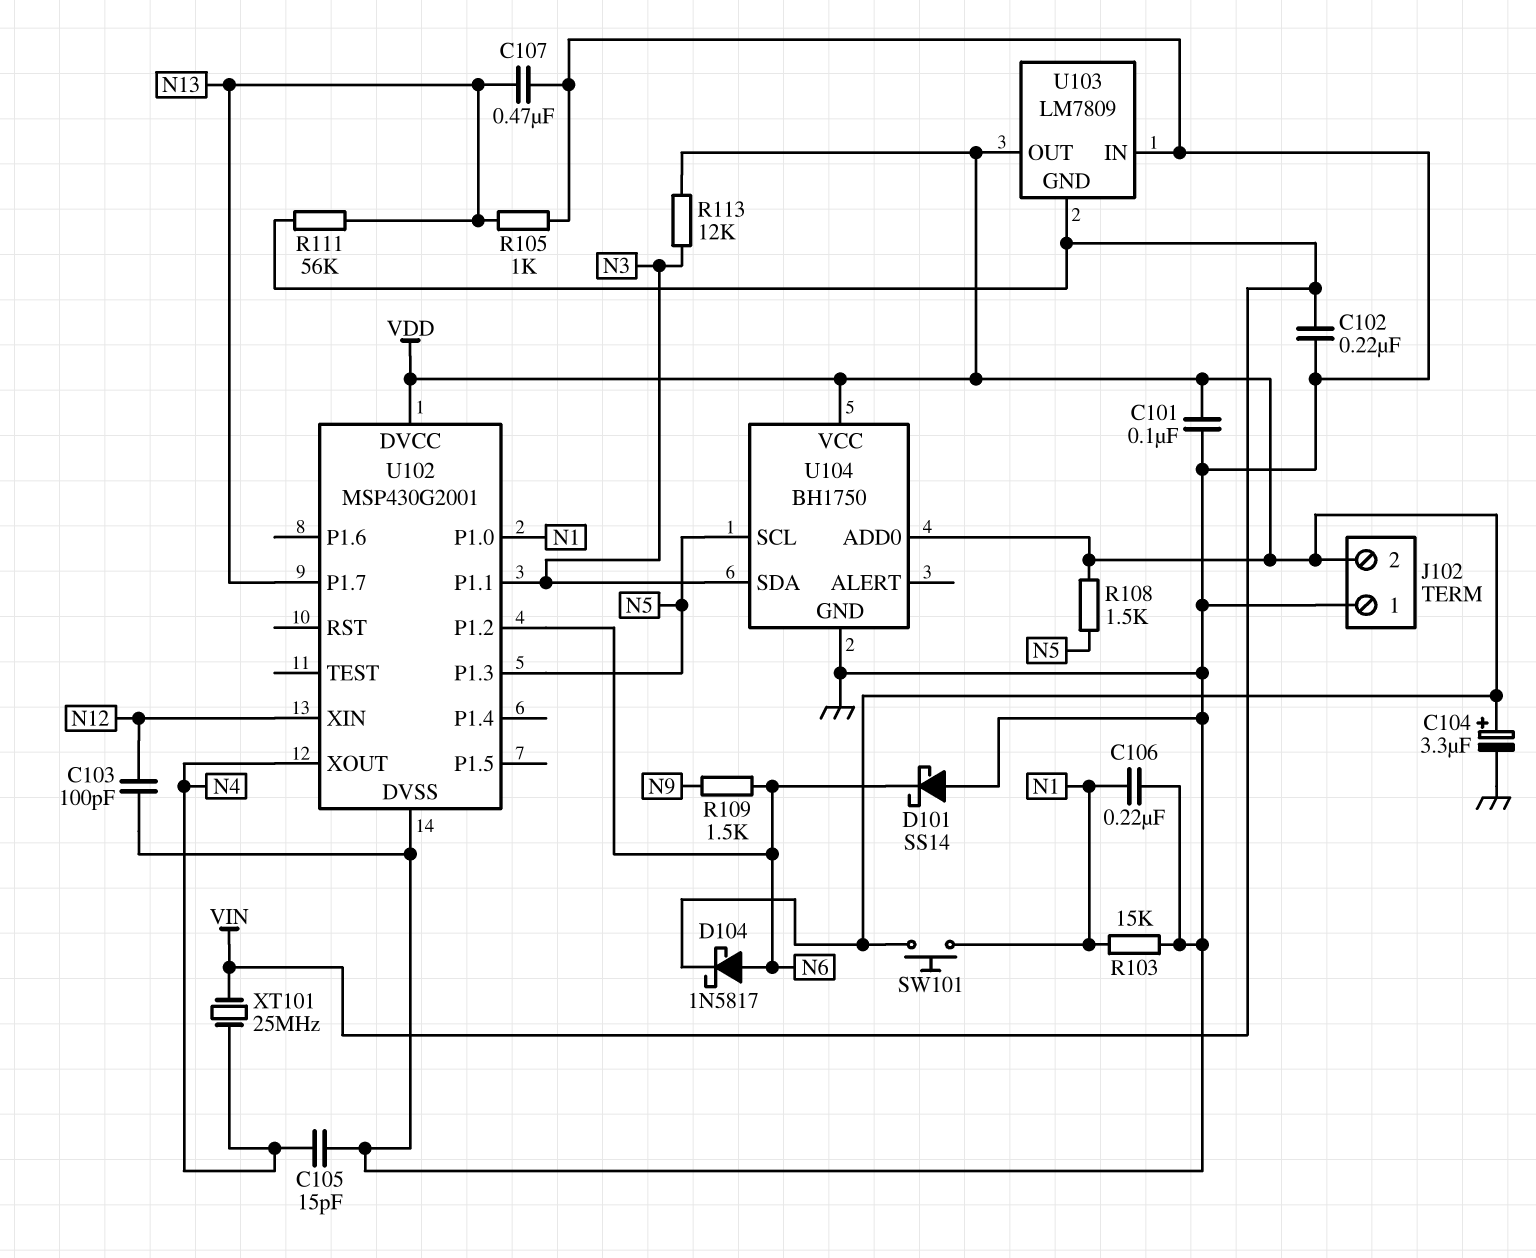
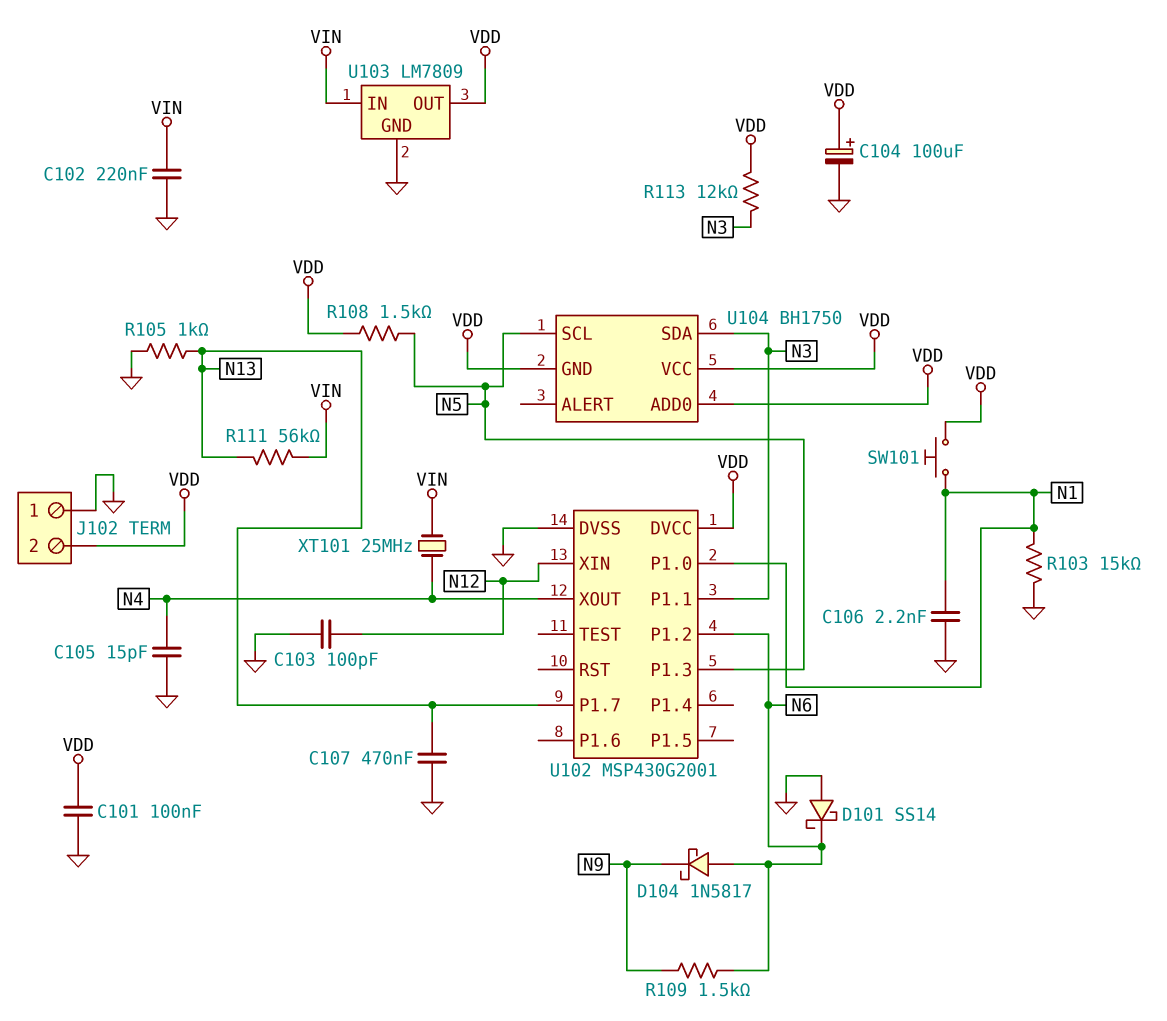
C104: 3.3uF (plus VDD, minus GND) -> 100uF (plus VDD, minus GND)
C106: 220nF (GND, N1) -> 2.2nF (GND, N1)
D104: schottky 1N5817 (A N6, K VDD) -> schottky 1N5817 (A N6, K N9)
U103 pin GND: VIN -> GND
U103 pin IN: GND -> VIN
U104 pin GND: GND -> VDD

